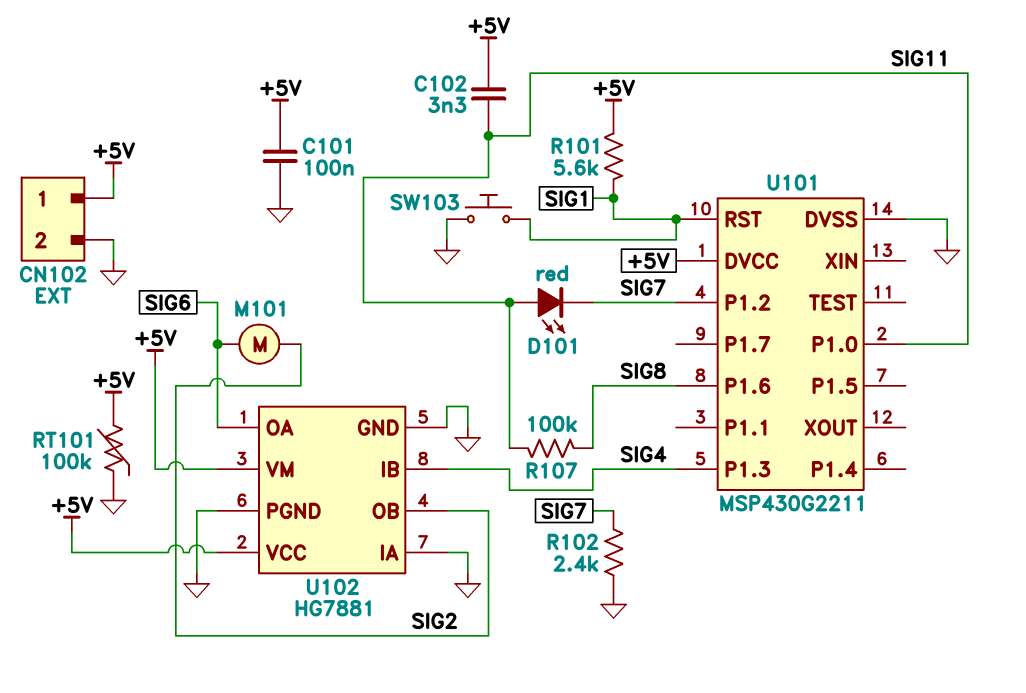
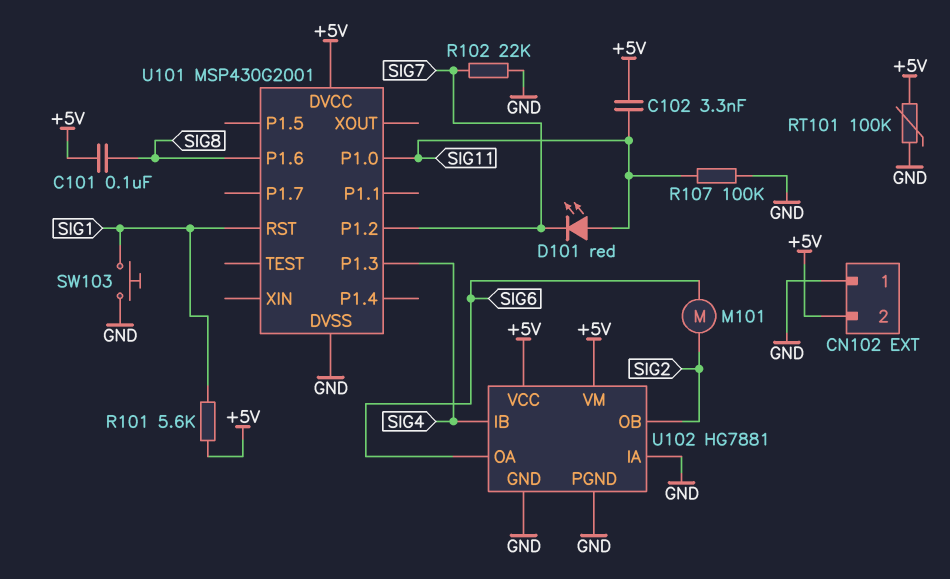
C101: 100nF (+5V, GND) -> 100nF (+5V, SIG8)
CN102 pin 1: +5V -> GND
CN102 pin 2: GND -> +5V
R102: 2.4k (GND, SIG7) -> 22k (GND, SIG7)
R107: 100k (SIG8, SIG11) -> 100k (GND, SIG11)
U101: MSP430G2211 -> MSP430G2001

